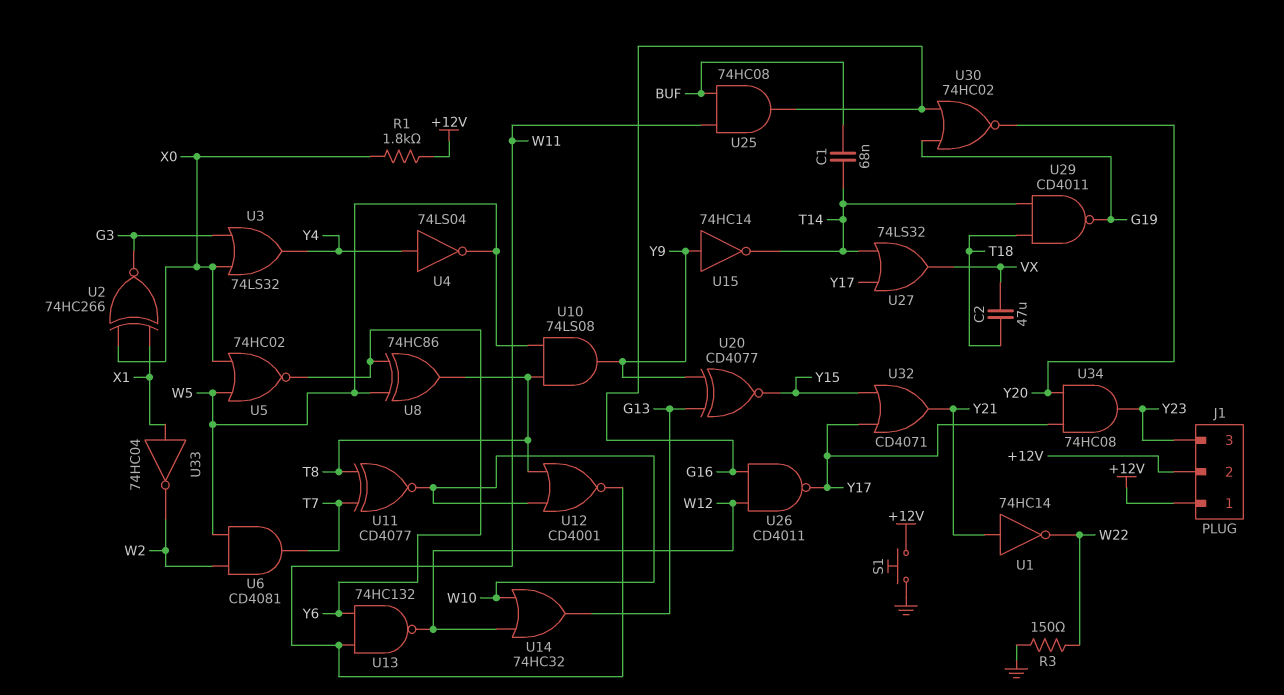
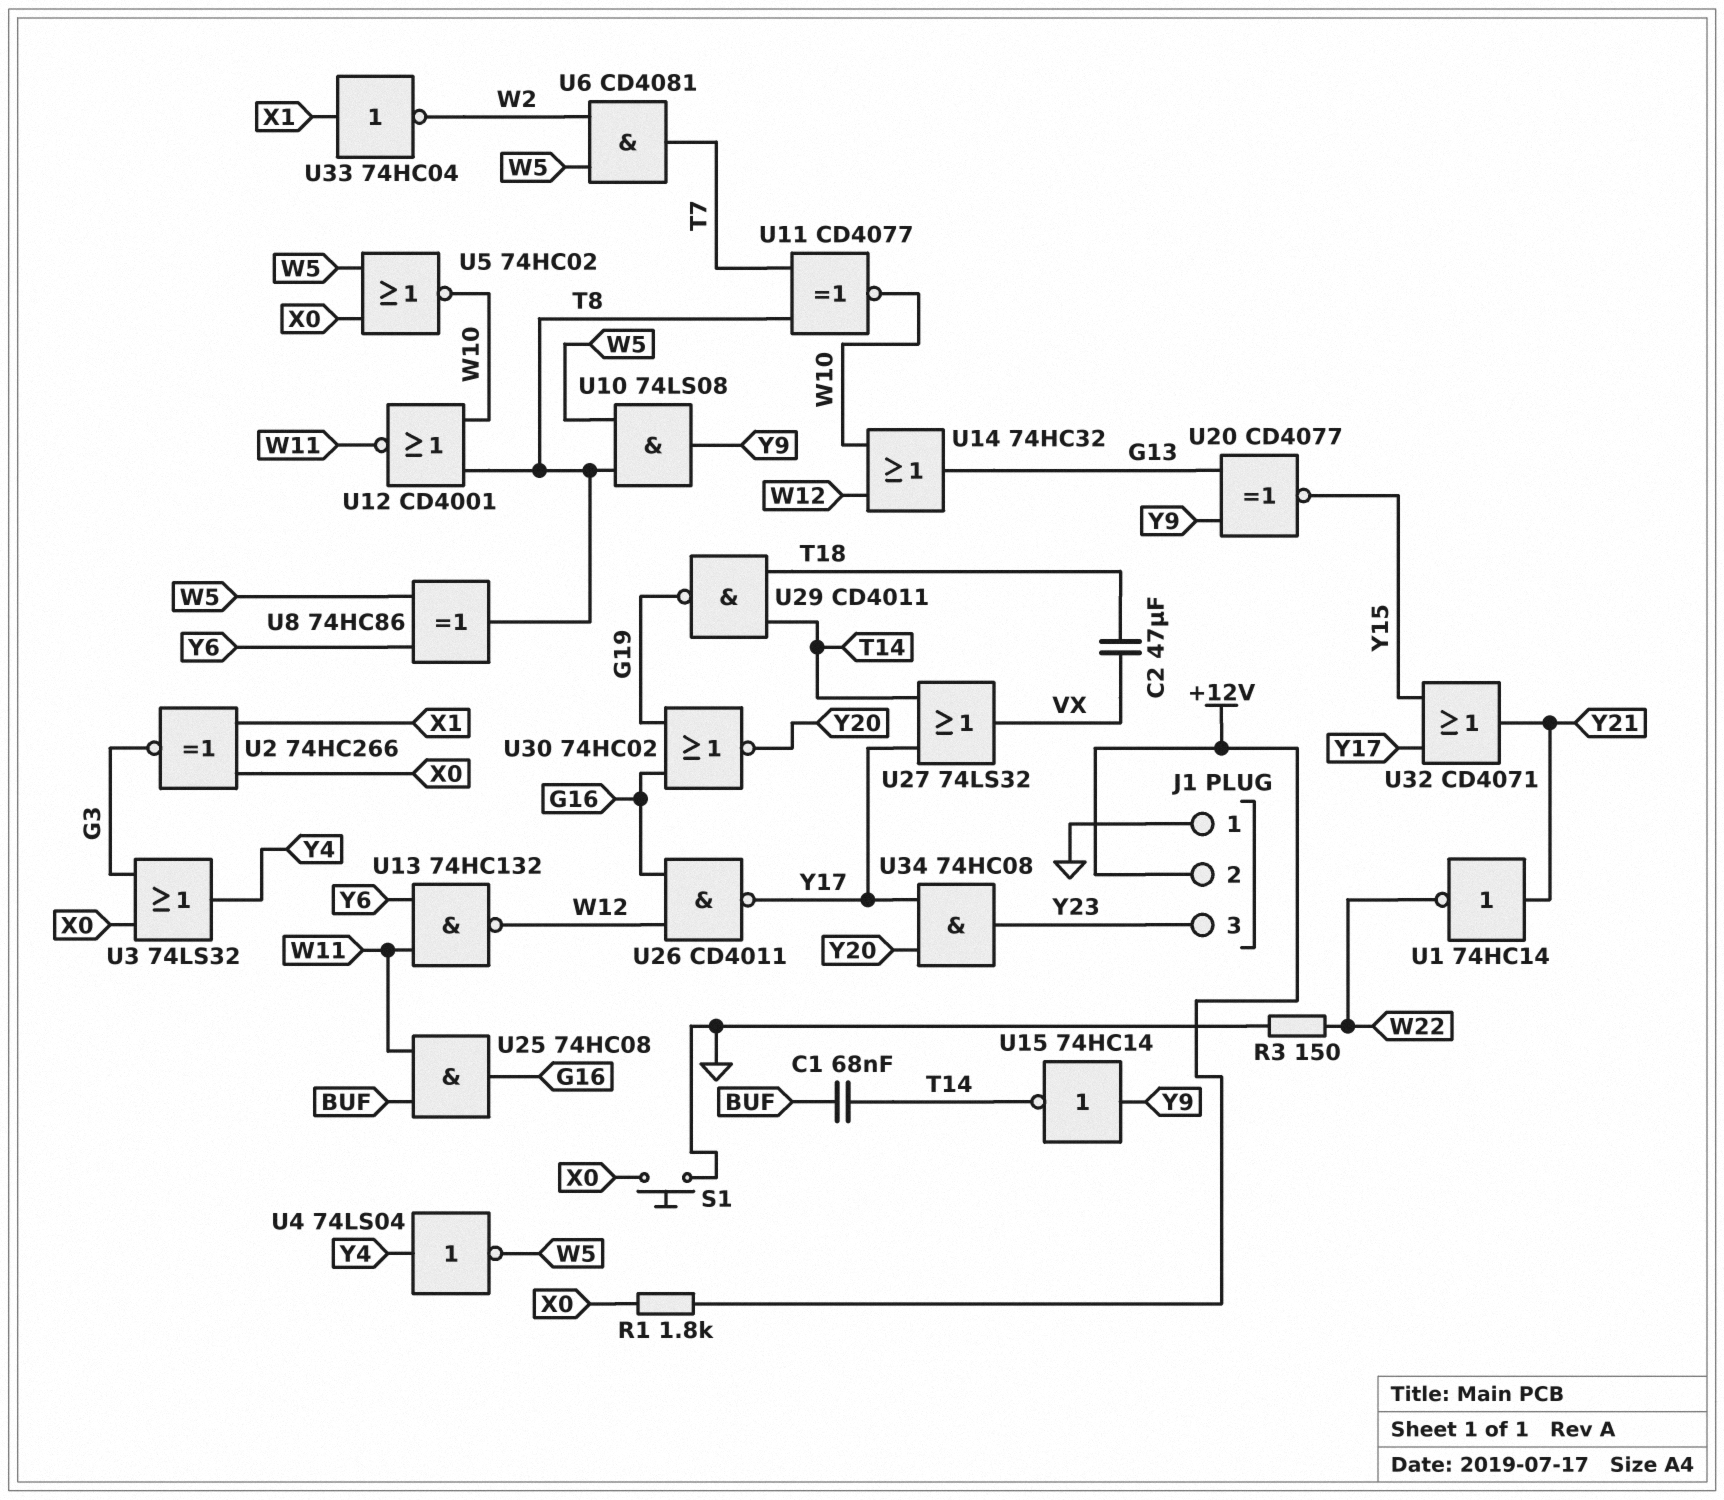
J1 pin 1: +12V -> GND
S1: button (+12V, GND) -> button (GND, X0)
U5: NOR 74HC02 (in W5, in X0, out Y6) -> NOR 74HC02 (in W5, in X0, out W10)

